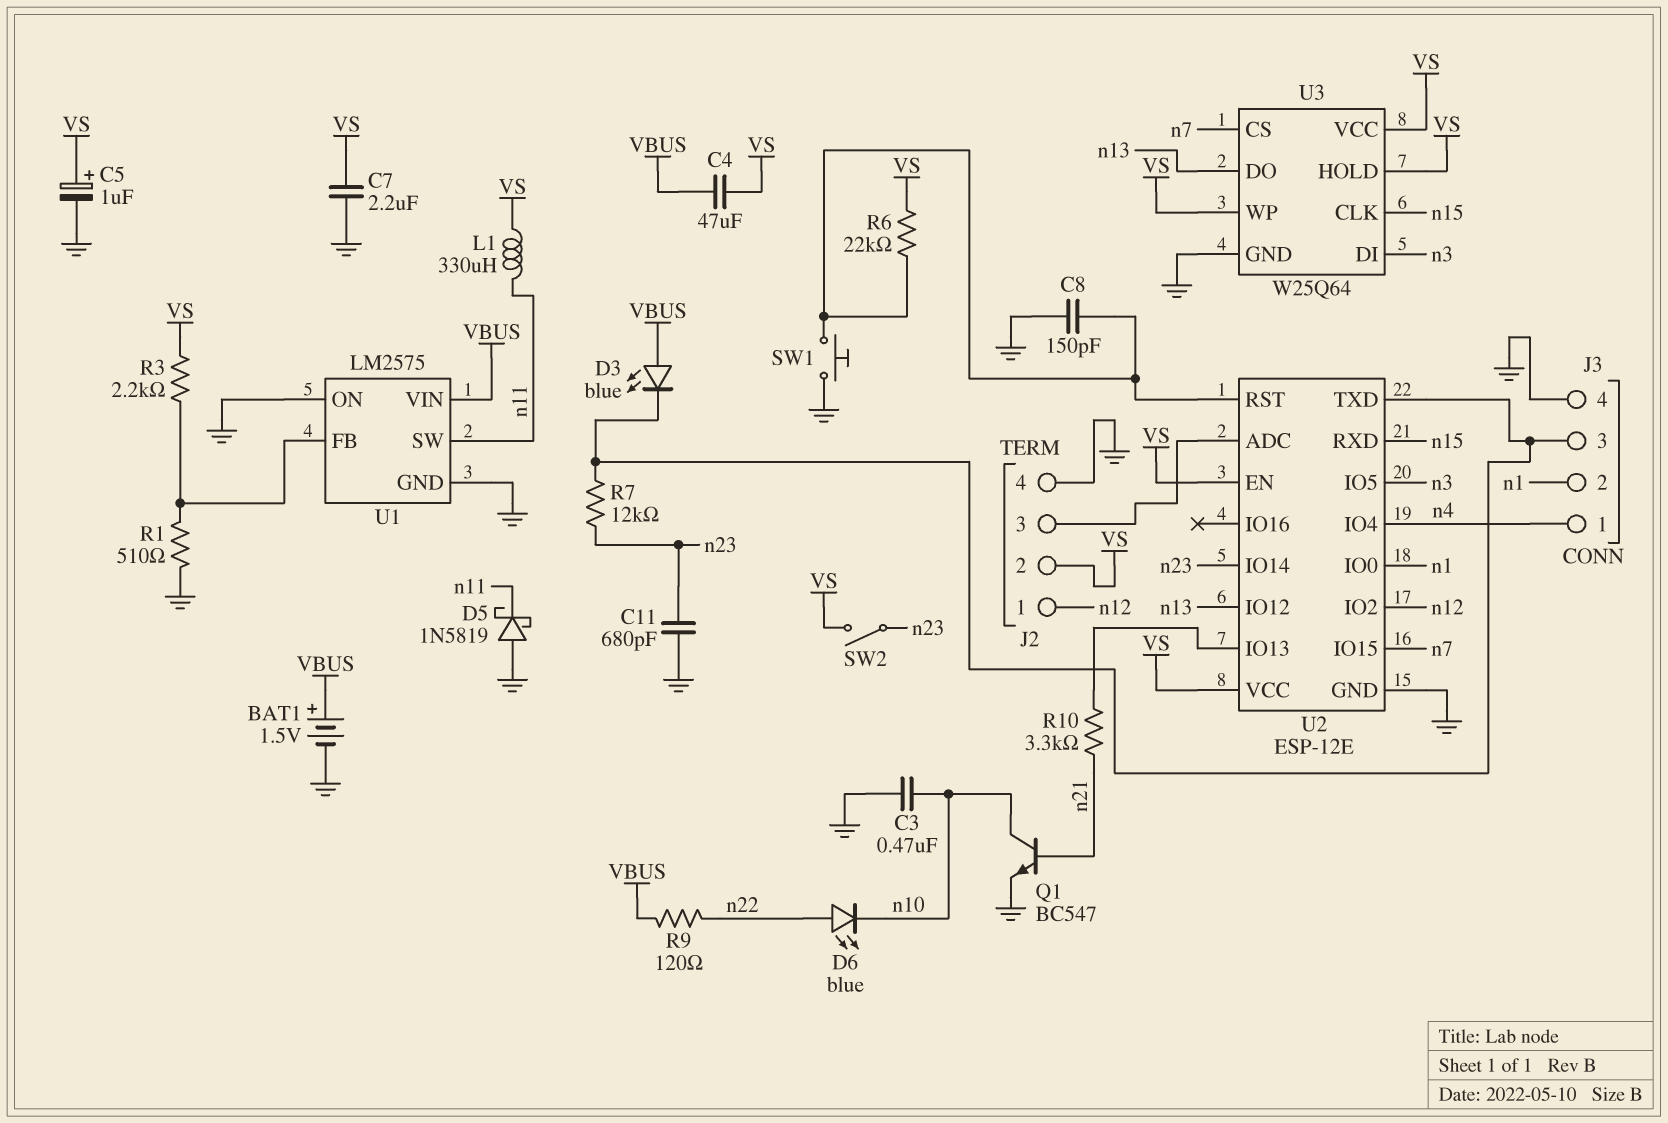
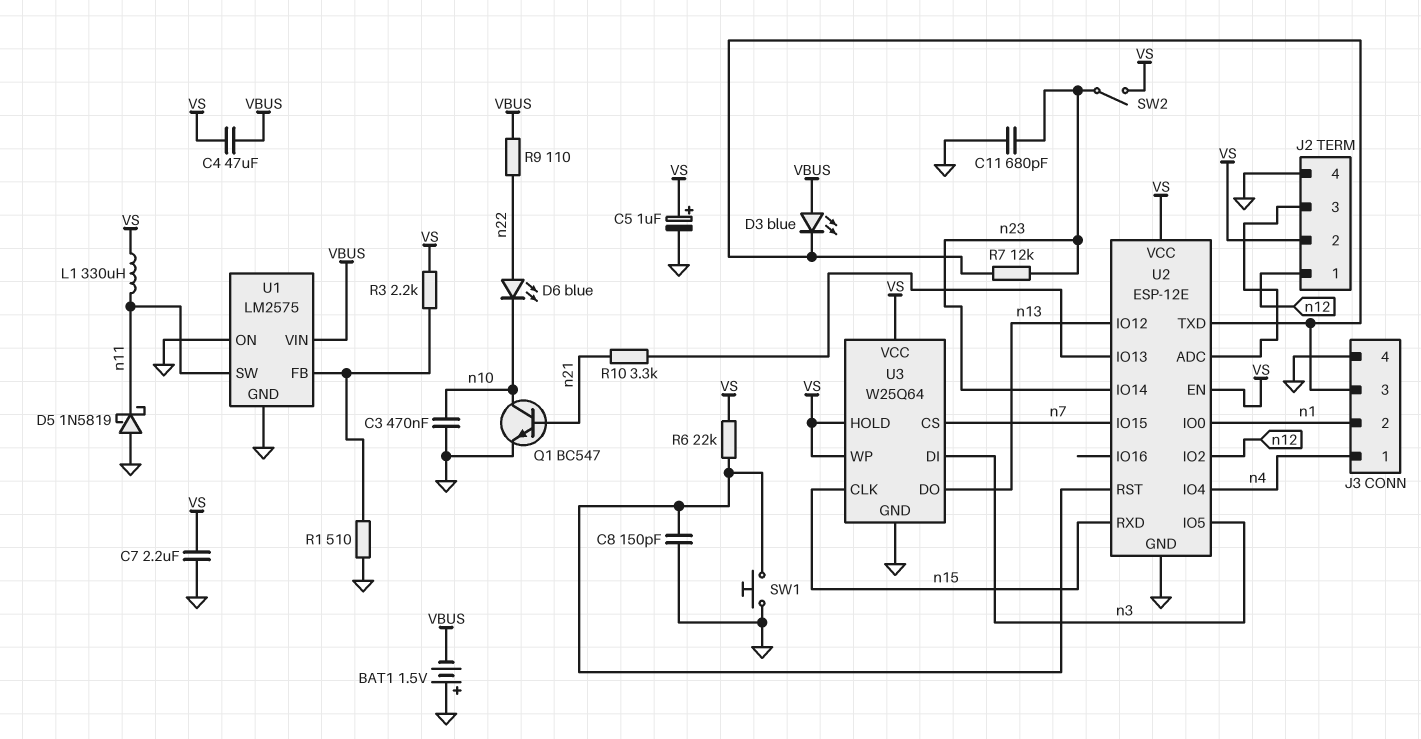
BAT1: 1.5V (plus VBUS, minus GND) -> 1.5V (plus GND, minus VBUS)
R9: 120 (VBUS, n22) -> 110 (VBUS, n22)

